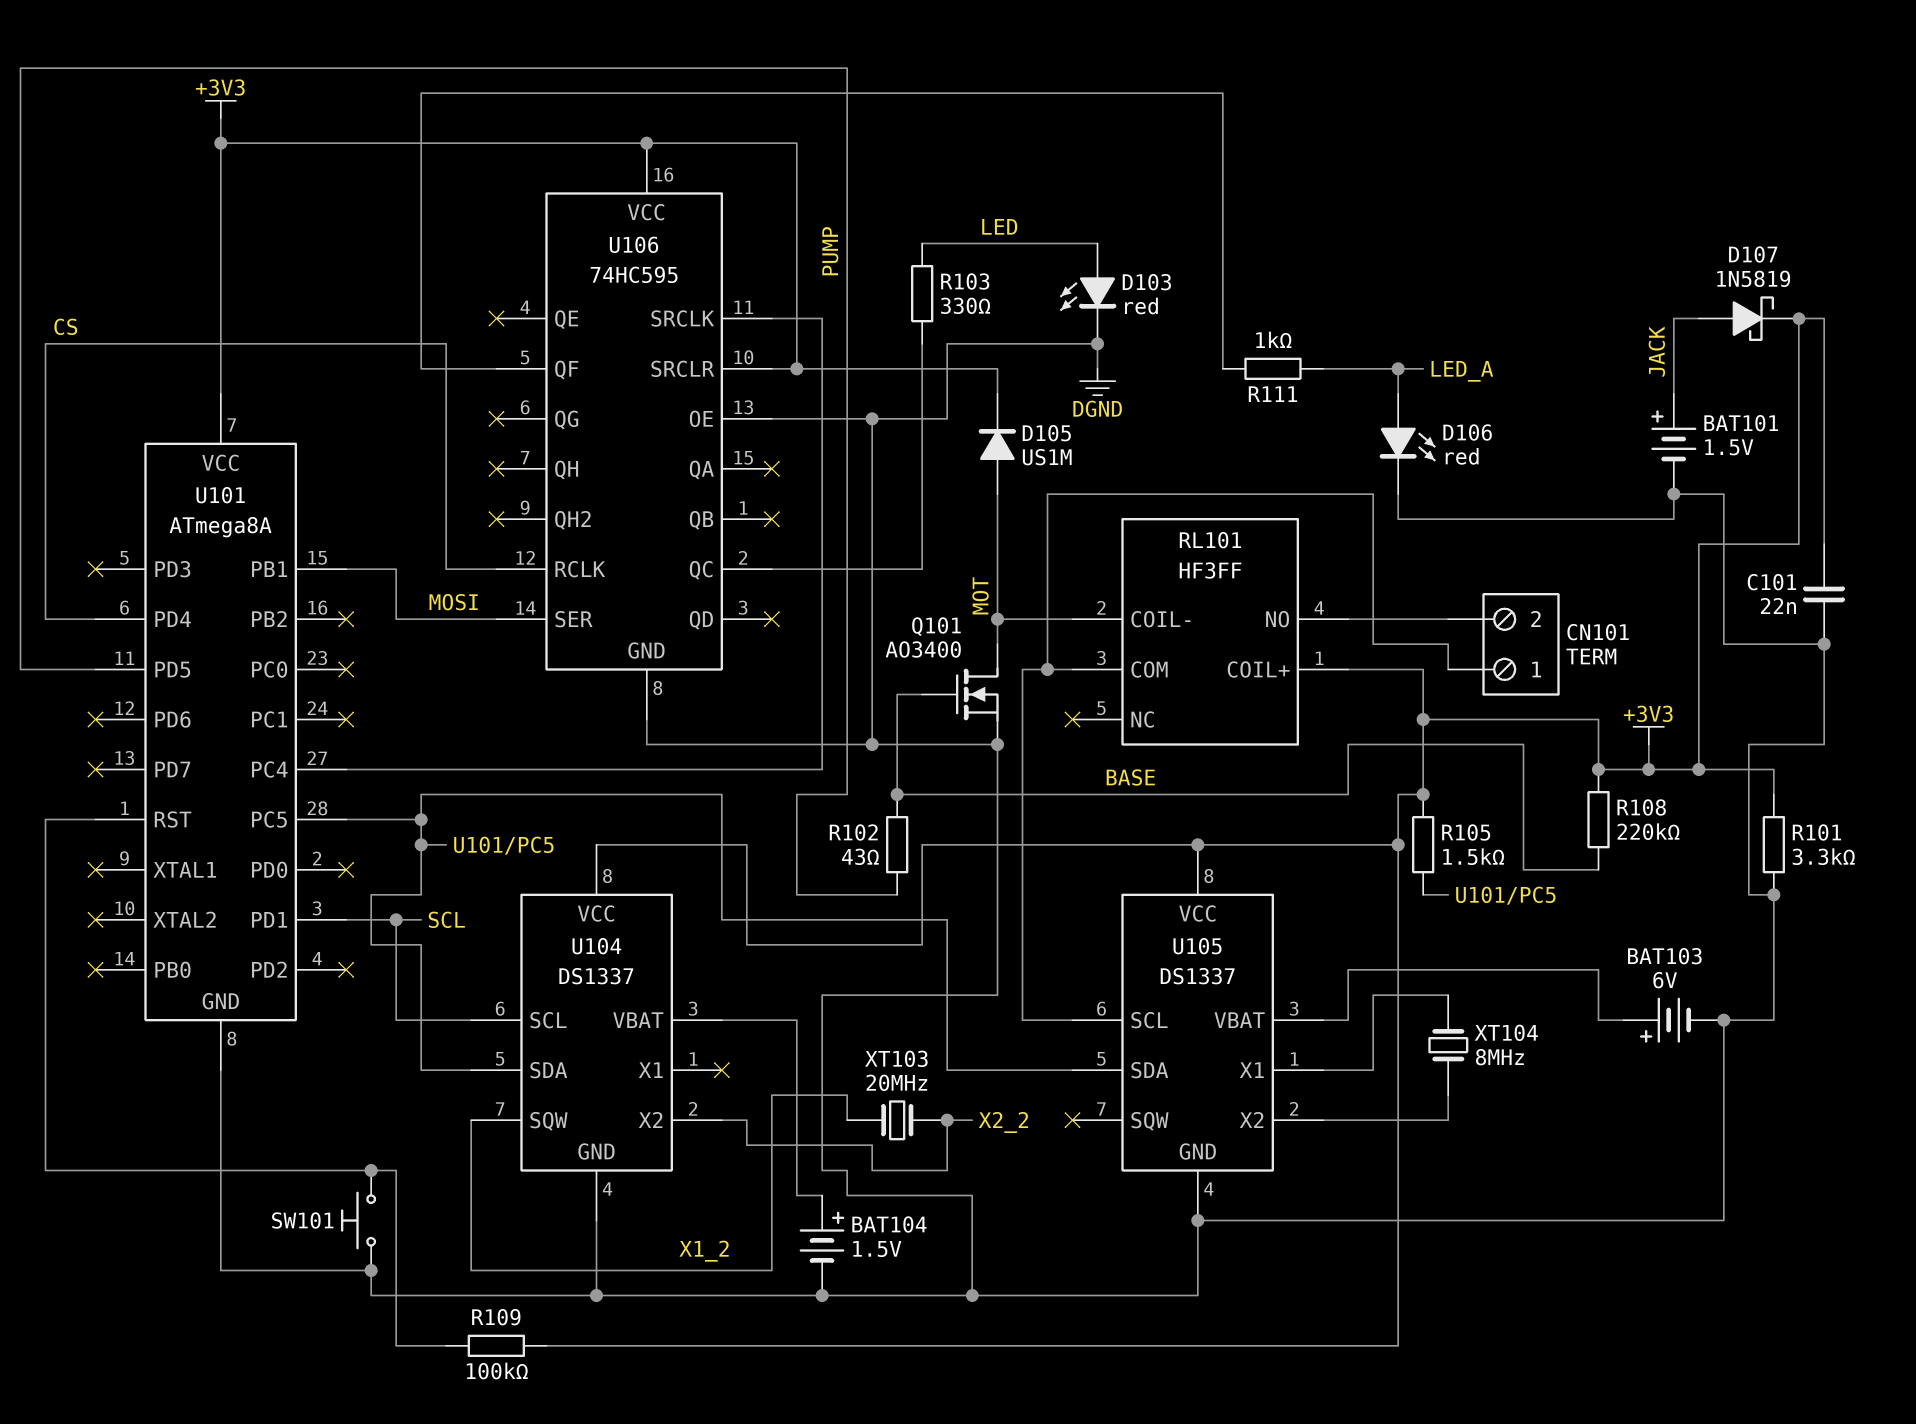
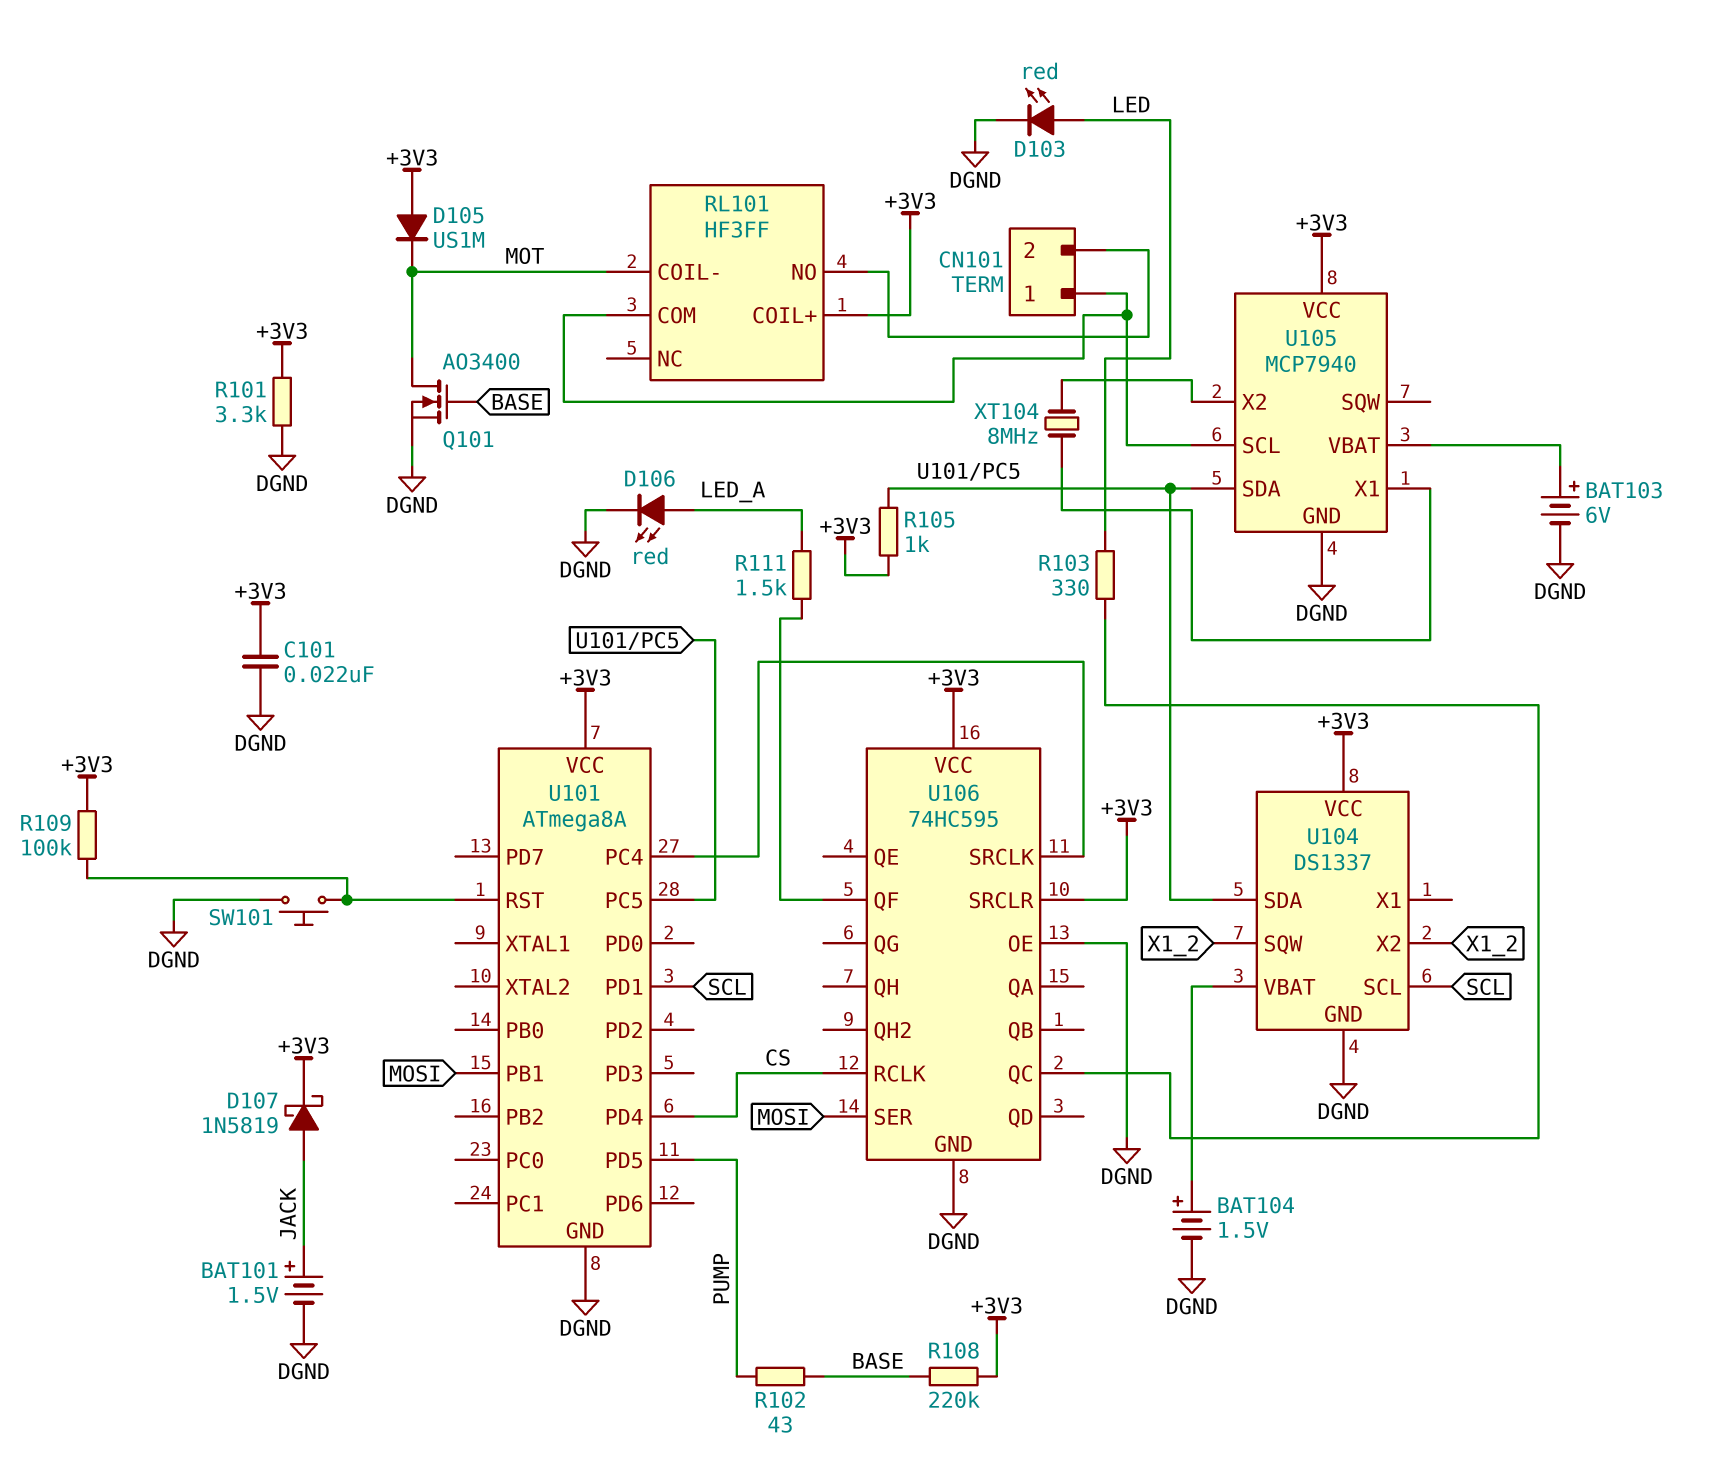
D105: diode US1M (A MOT, K +3V3) -> diode US1M (A +3V3, K MOT)
R105: 1.5k (+3V3, U101/PC5) -> 1k (+3V3, U101/PC5)
R111: 1k (LED_A, U106/QF) -> 1.5k (LED_A, U106/QF)
U104 pin X2: X2_2 -> X1_2
U105: DS1337 -> MCP7940
XT103: 20MHz (X1_2, X2_2) -> none

